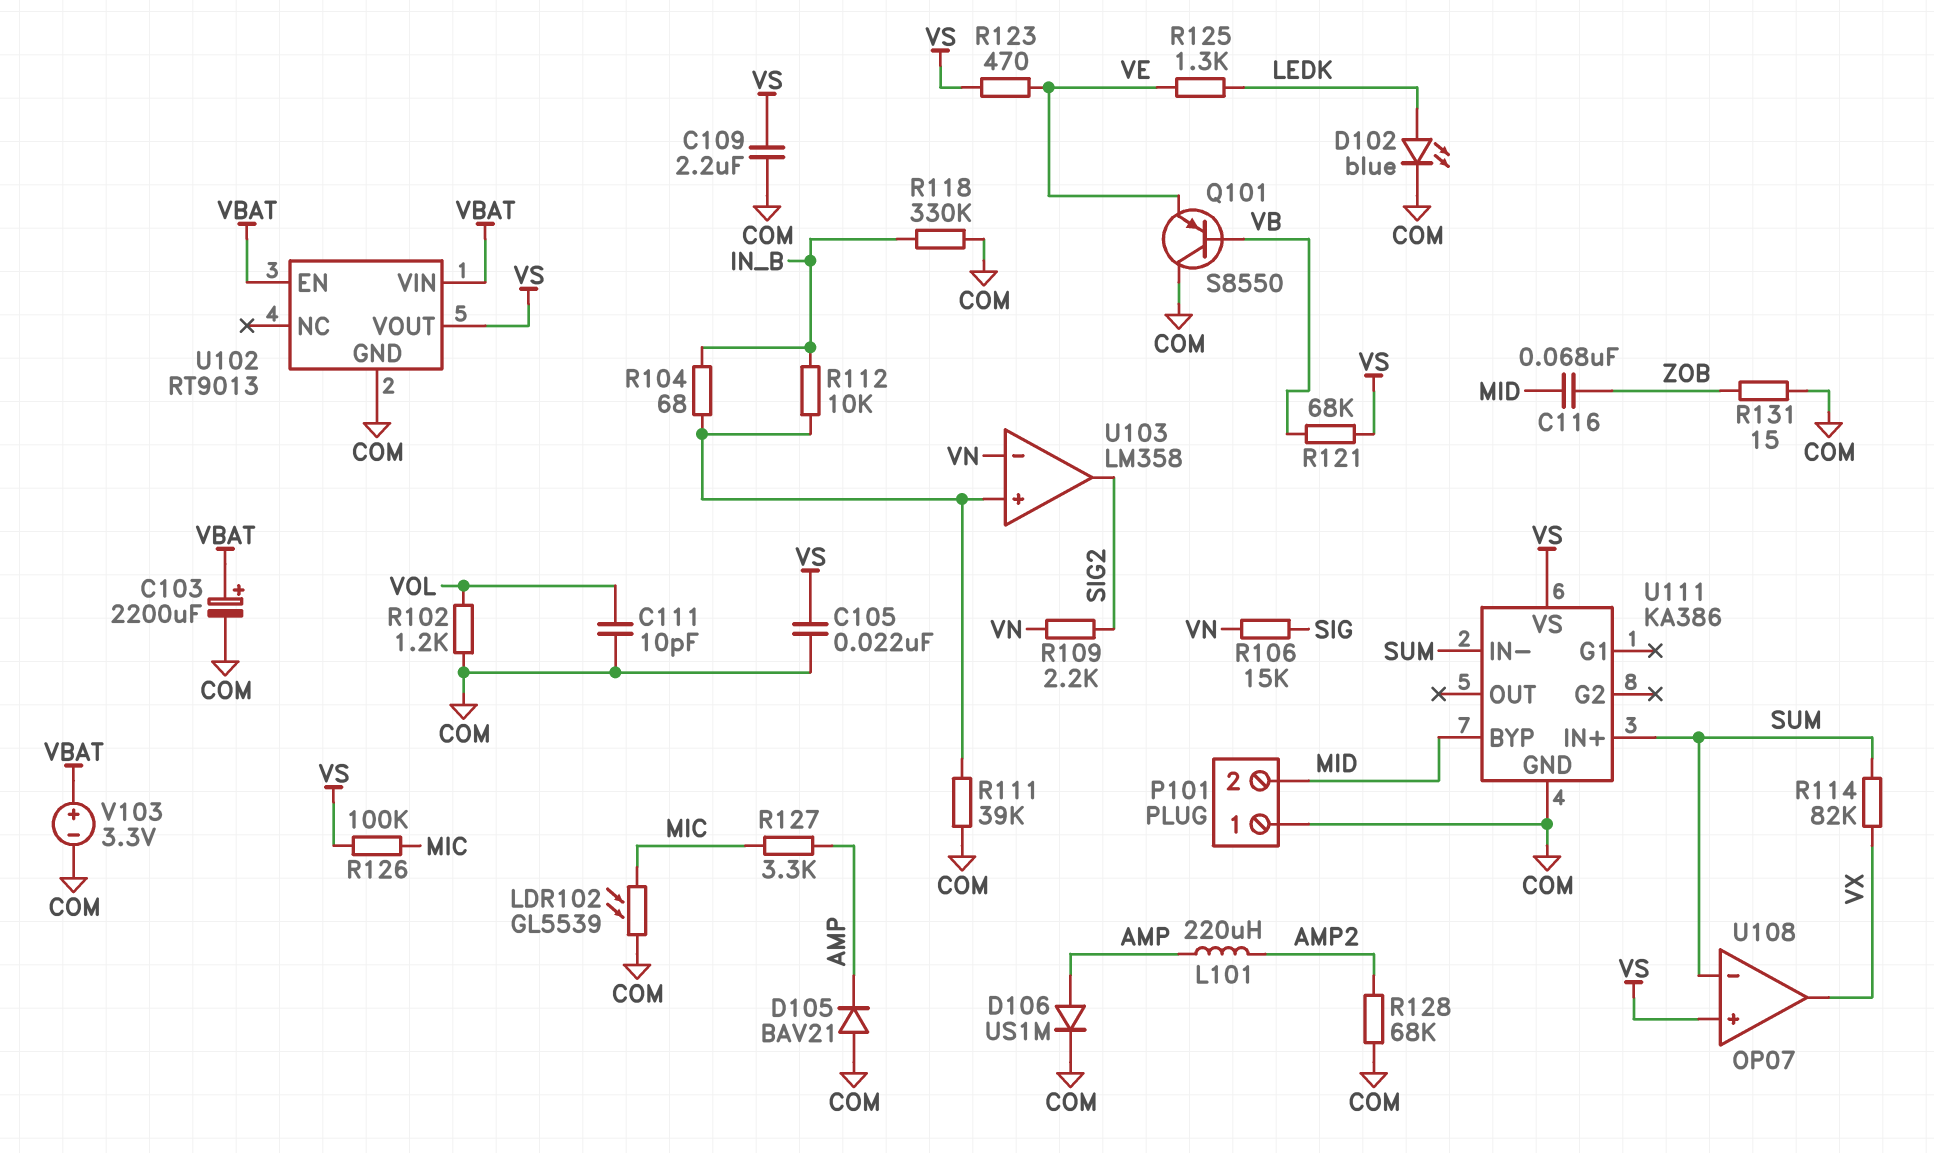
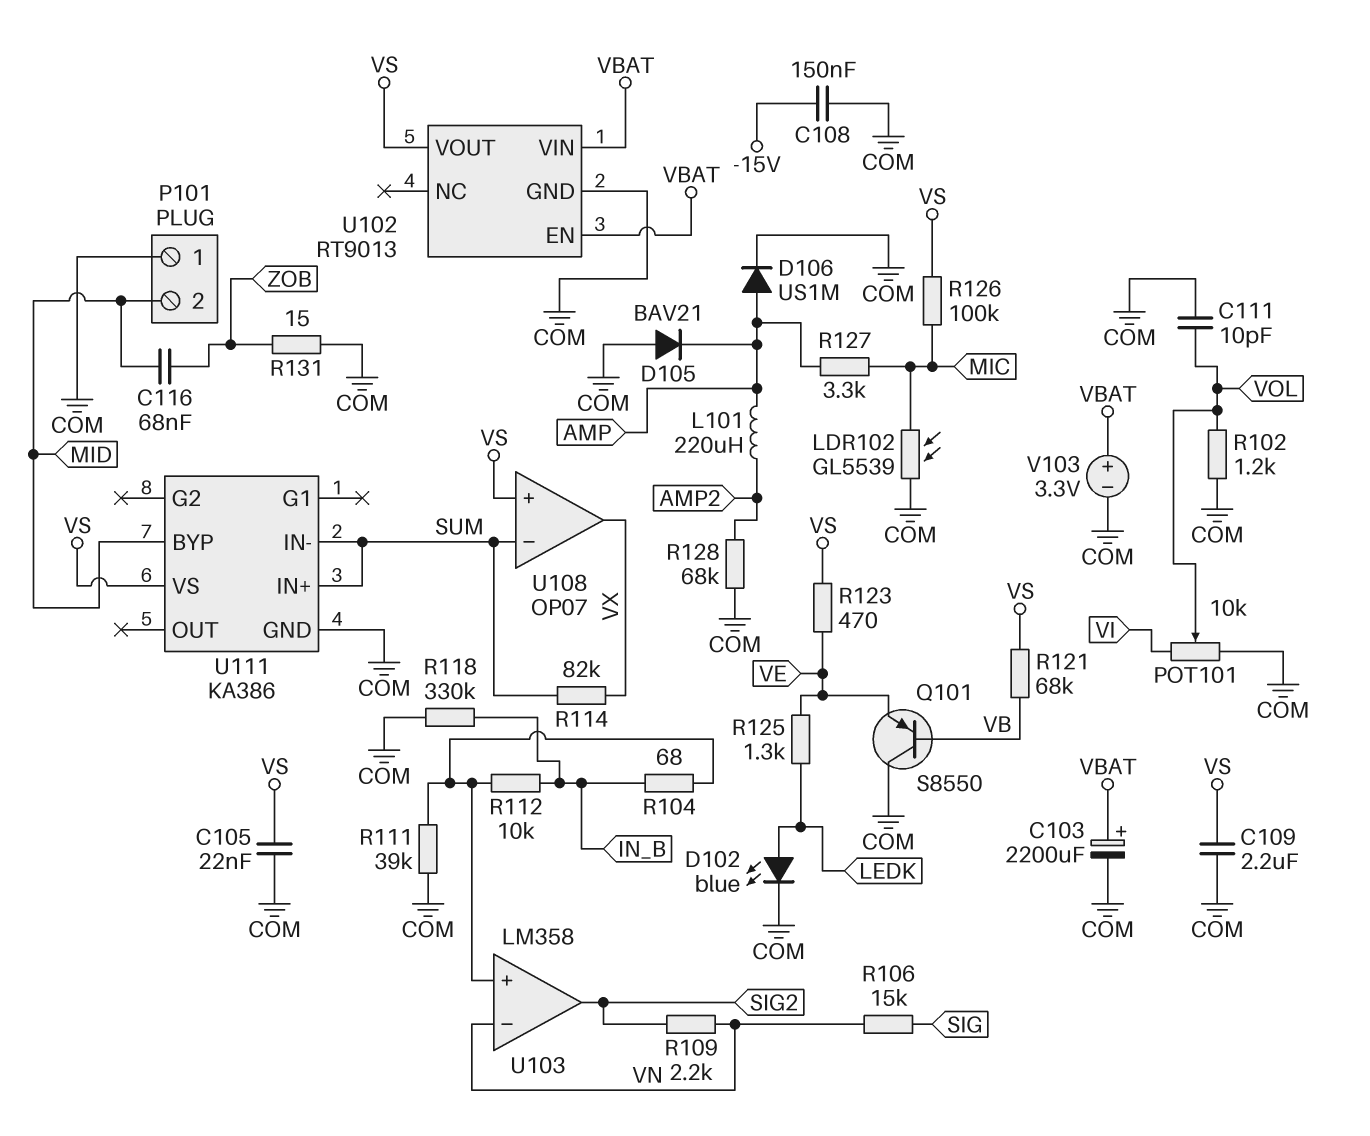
C108: none -> 150nF (-15V, COM)
POT101: none -> 10k (COM, VI, wiper VOL)

